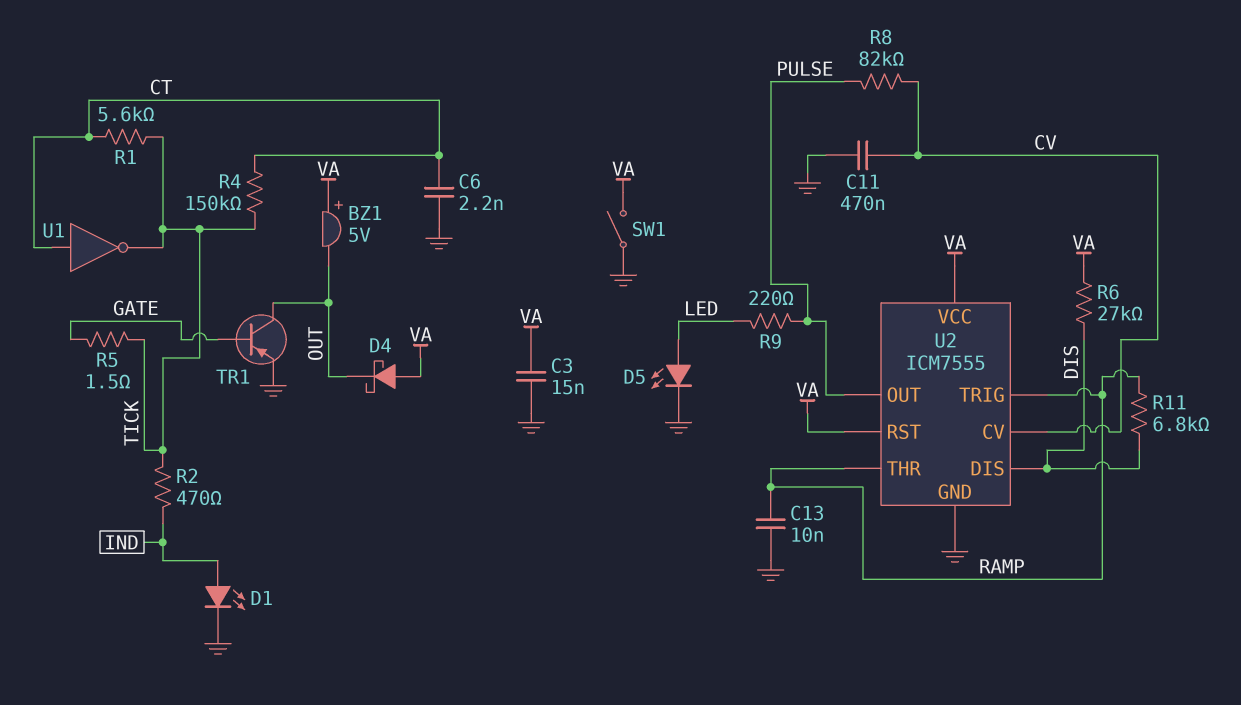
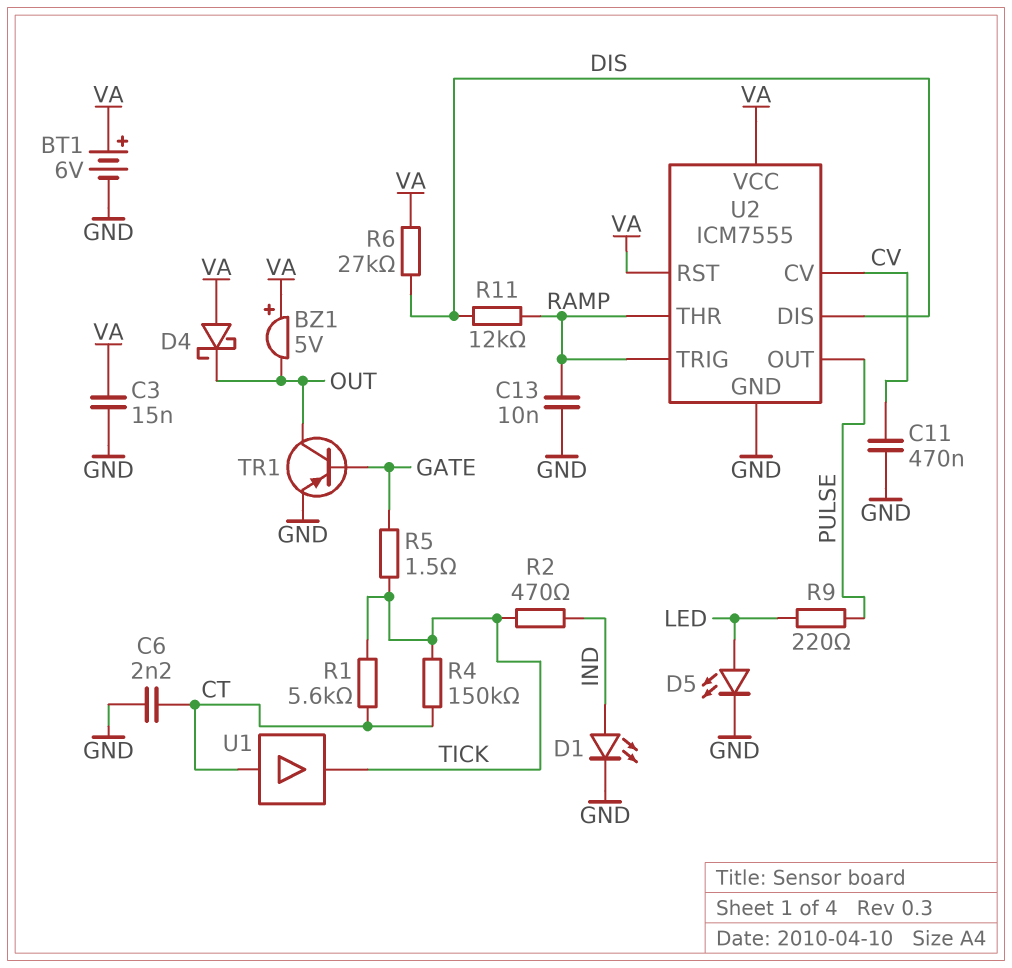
BT1: none -> 6V (plus VA, minus GND)
R8: 82k (CV, PULSE) -> none
R11: 6.8k (DIS, RAMP) -> 12k (DIS, RAMP)
SW1: switch (GND, VA) -> none
U1: NOT (in CT, out TICK) -> buffer (in CT, out TICK)

